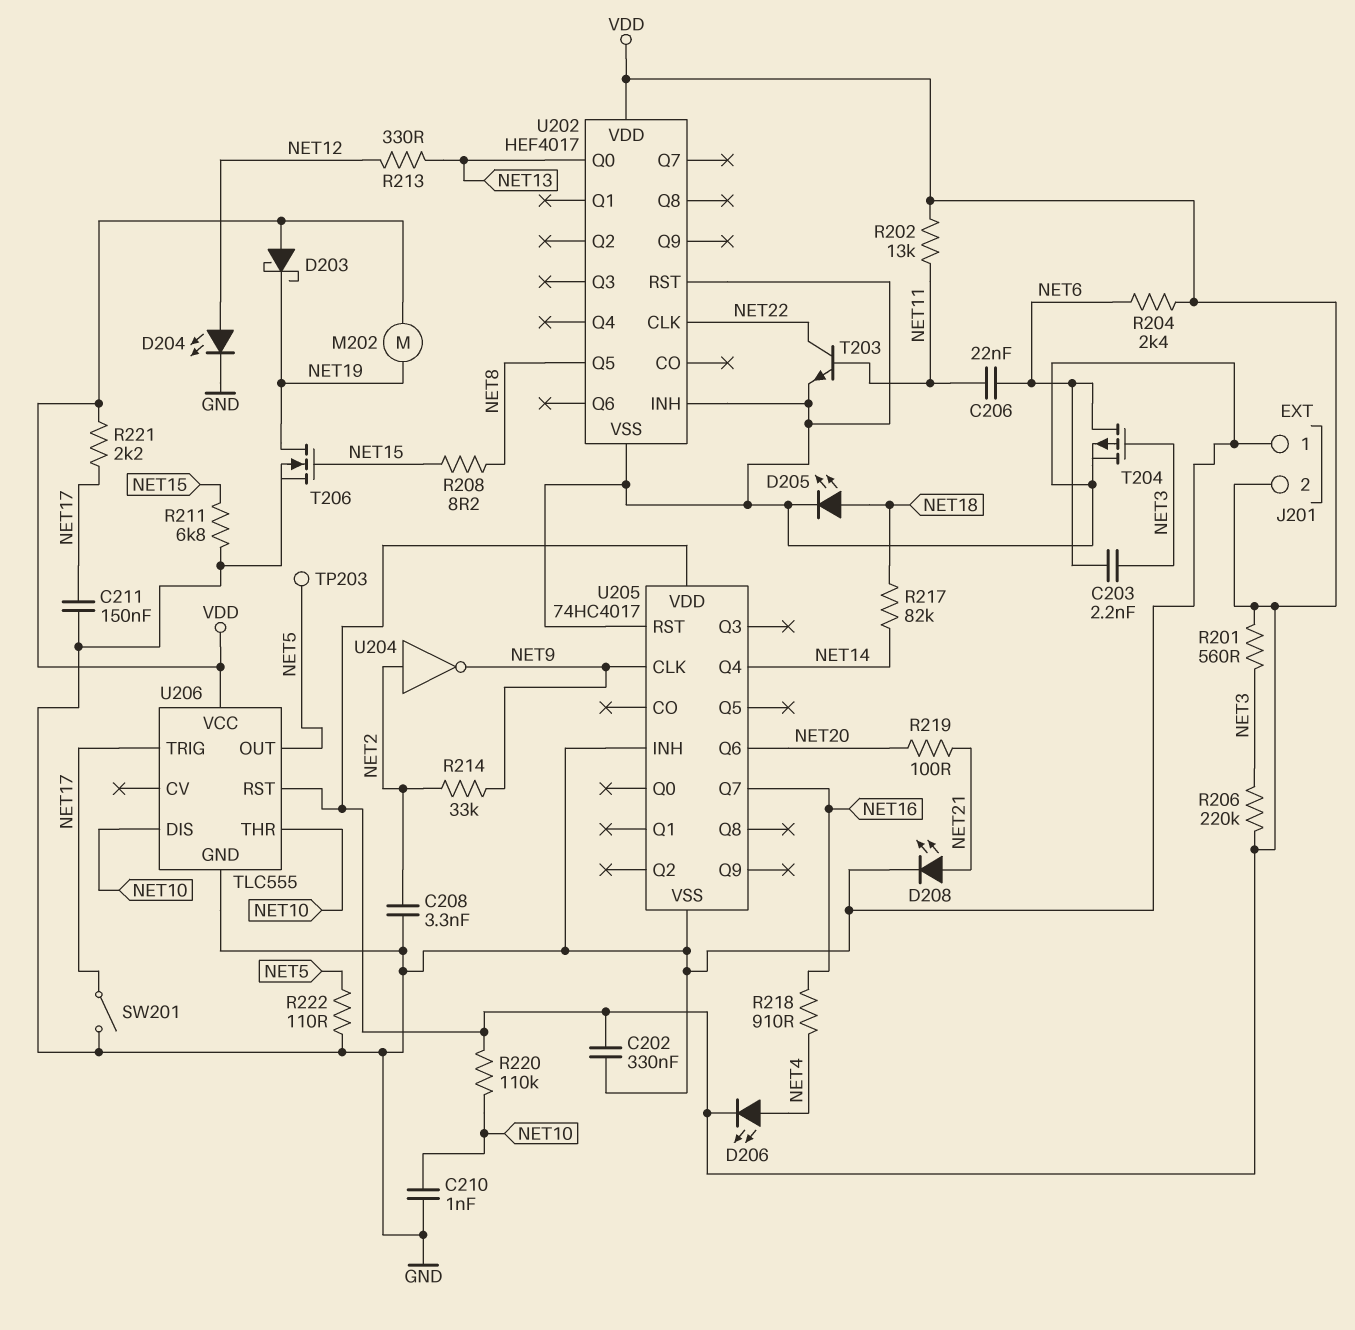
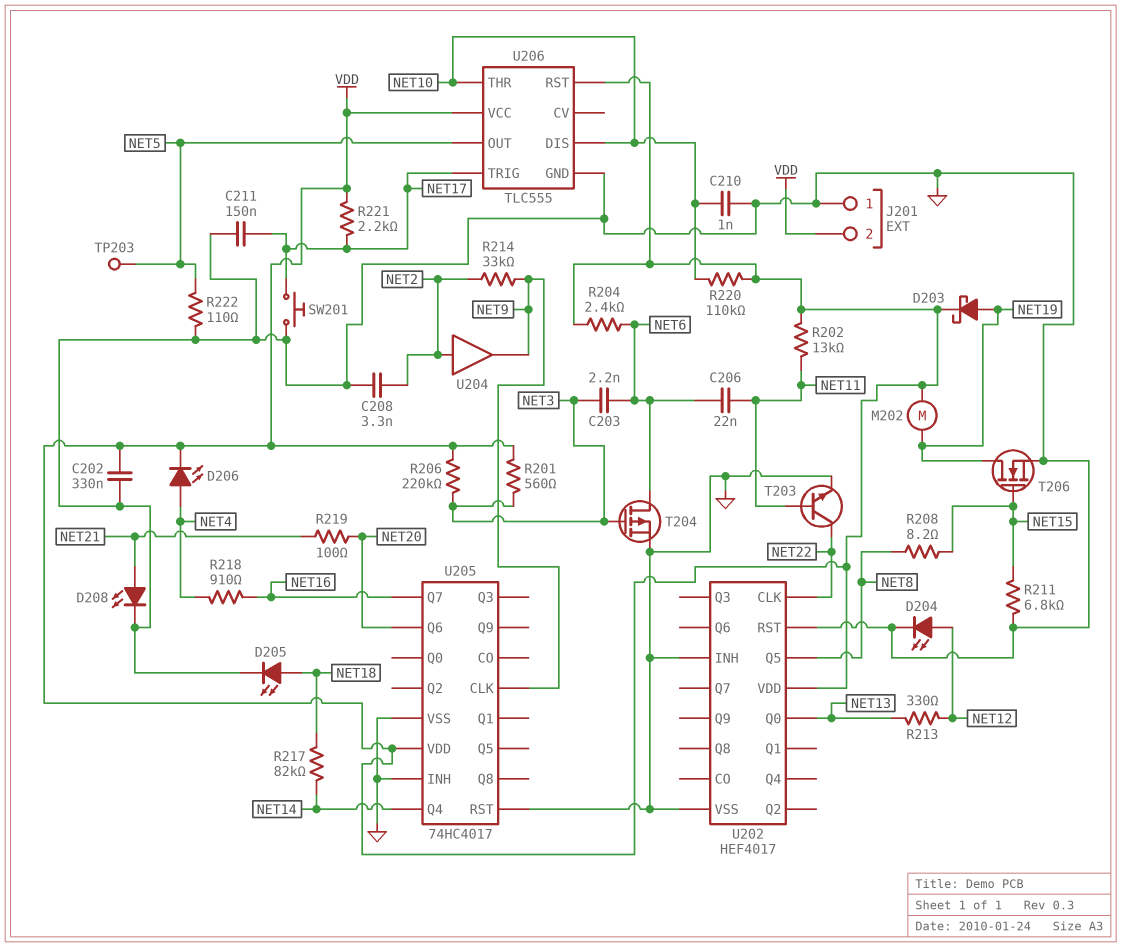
D203: schottky (A VDD, K NET19) -> schottky (A NET19, K VDD)
SW201: switch (GND, NET17) -> button (GND, NET17)
U204: NOT (in NET2, out NET9) -> buffer (in NET2, out NET9)

